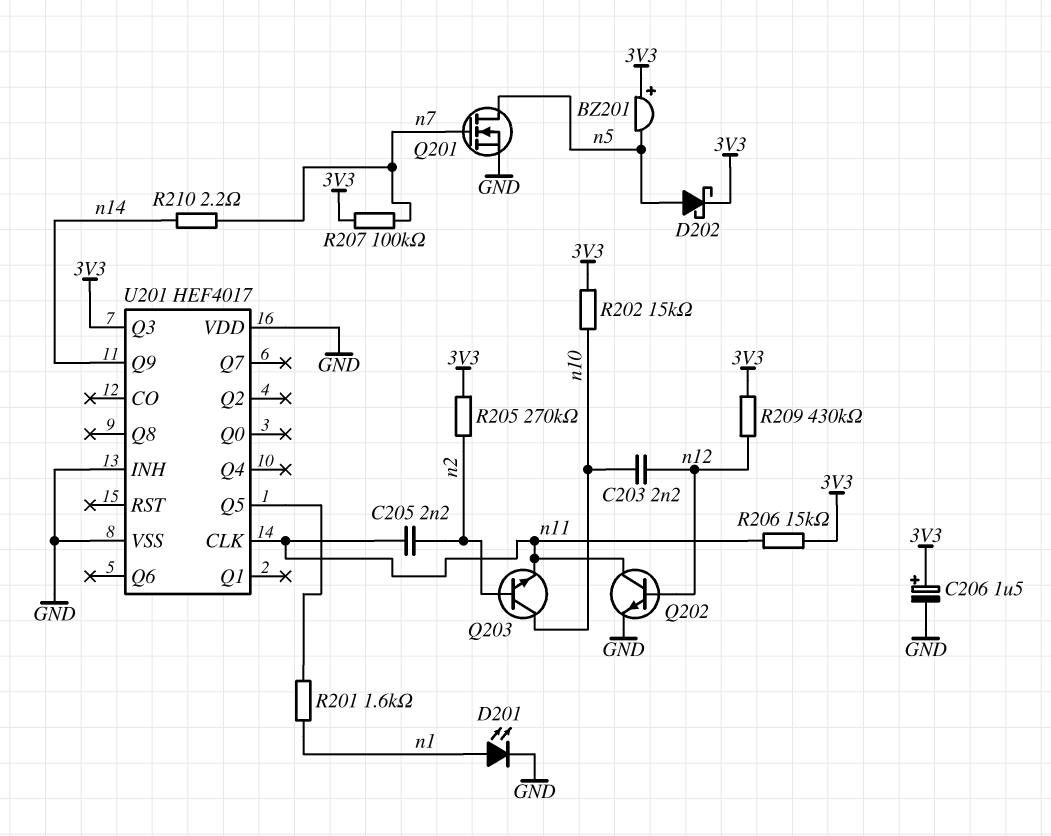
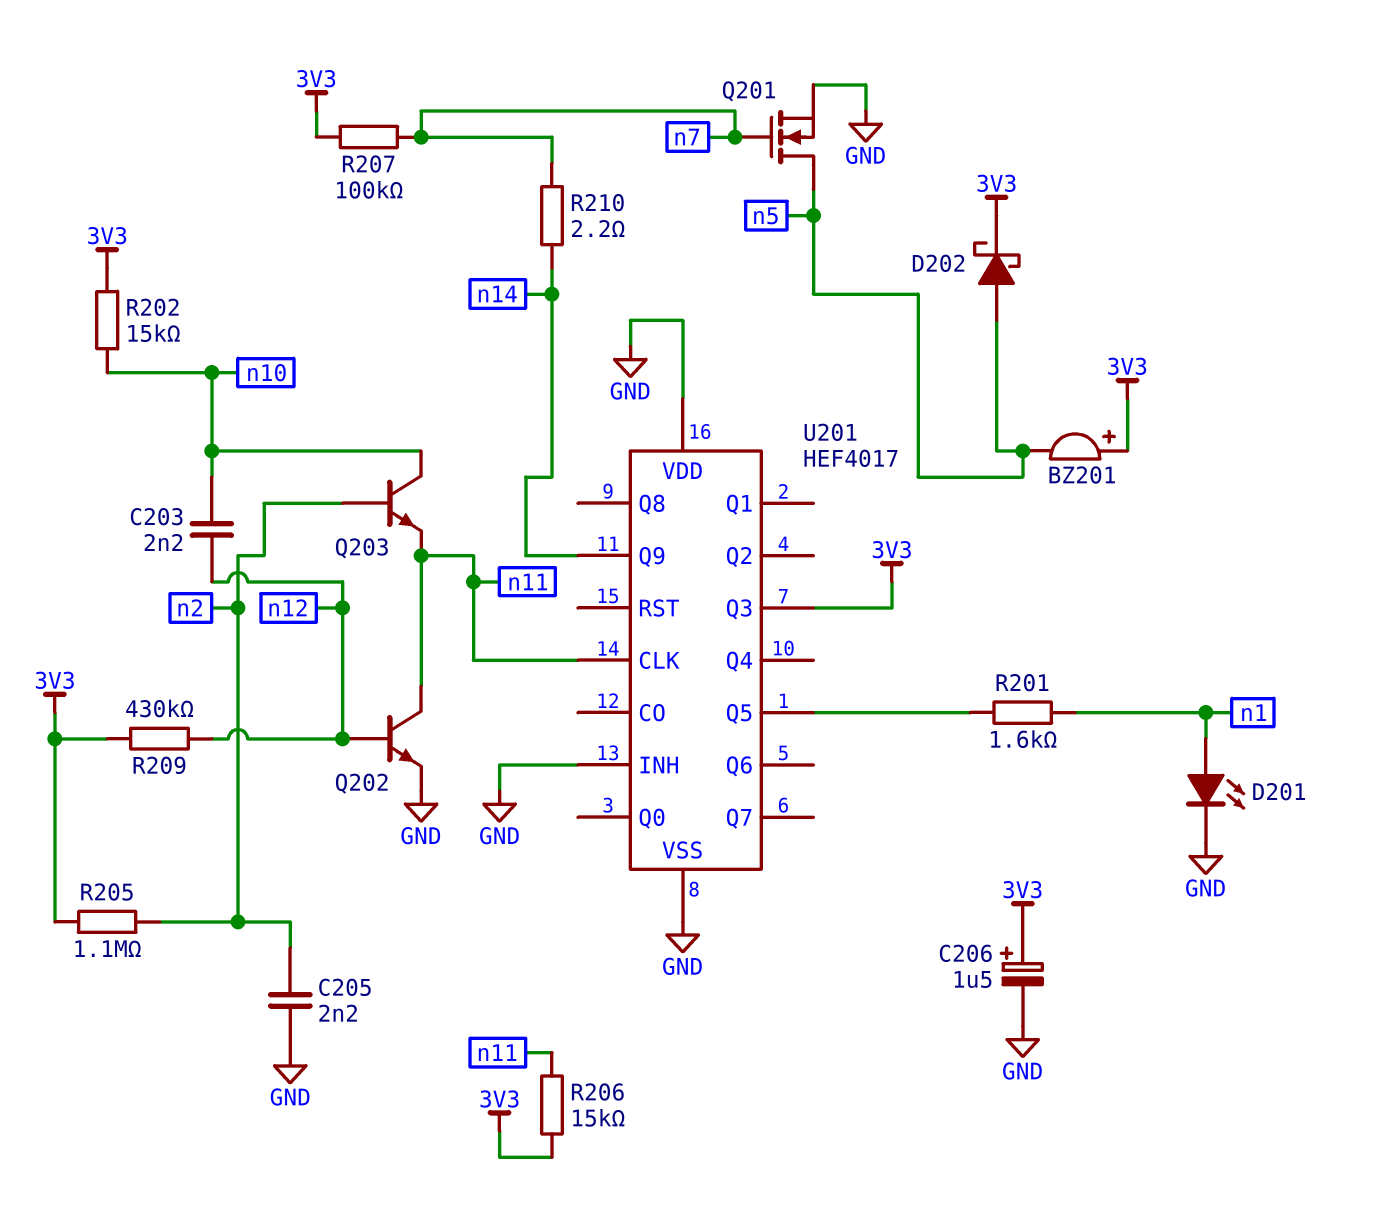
C205: 2.2nF (n2, n11) -> 2.2nF (GND, n2)
R205: 270k (3V3, n2) -> 1.1M (3V3, n2)

